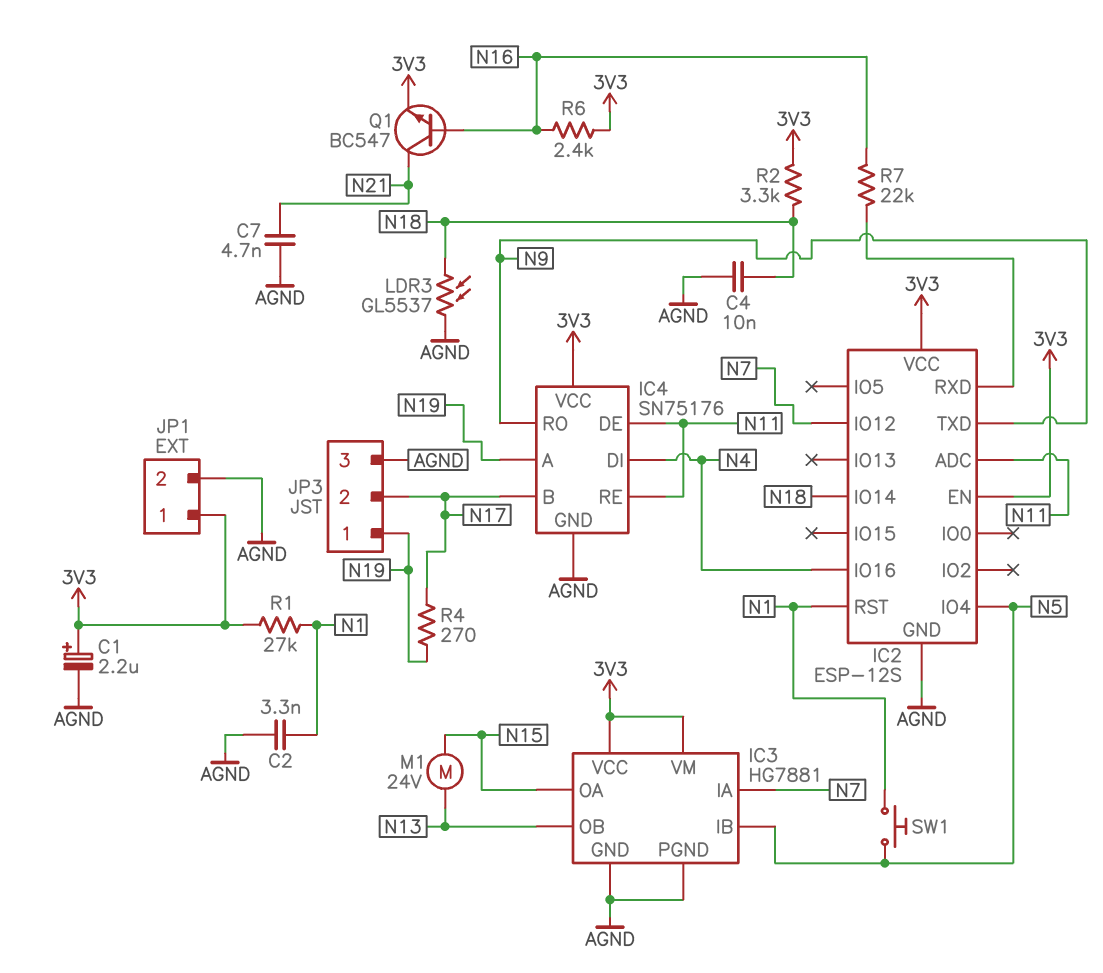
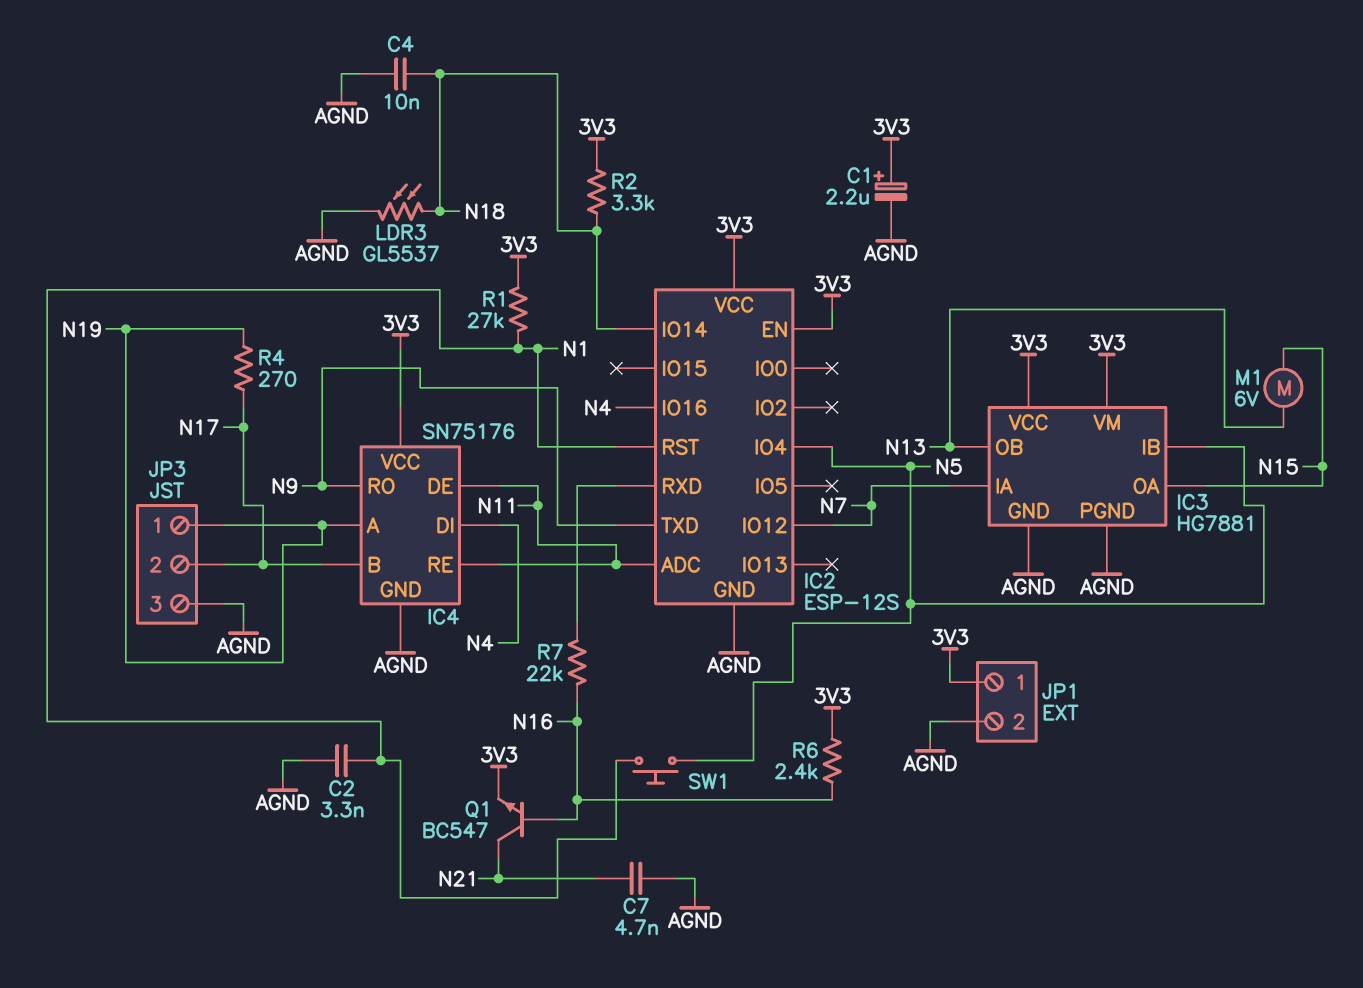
M1: motor 24V (N13, N15) -> motor 6V (N13, N15)

